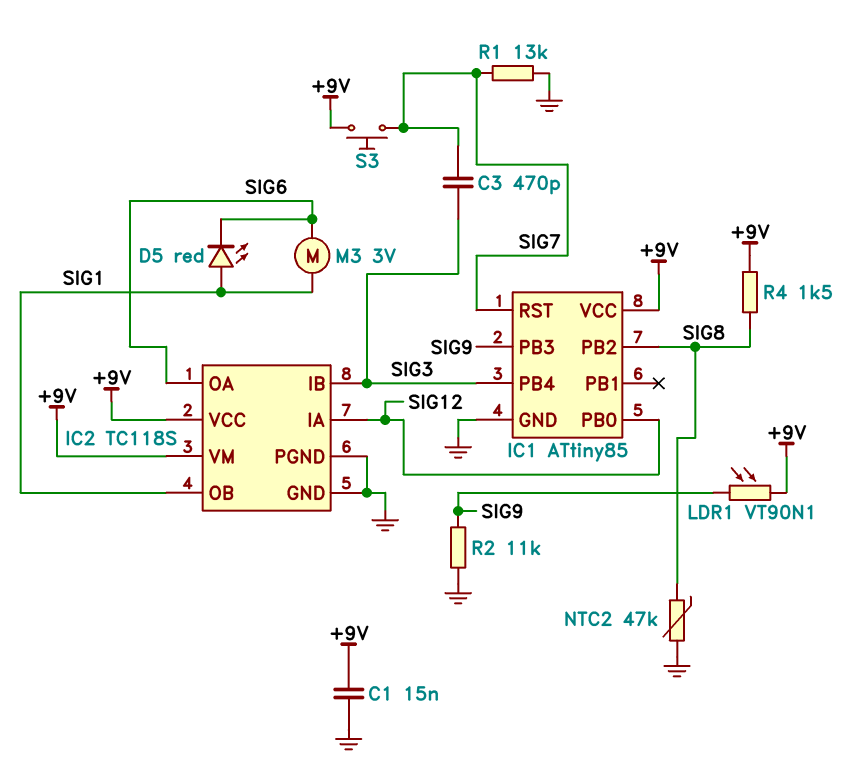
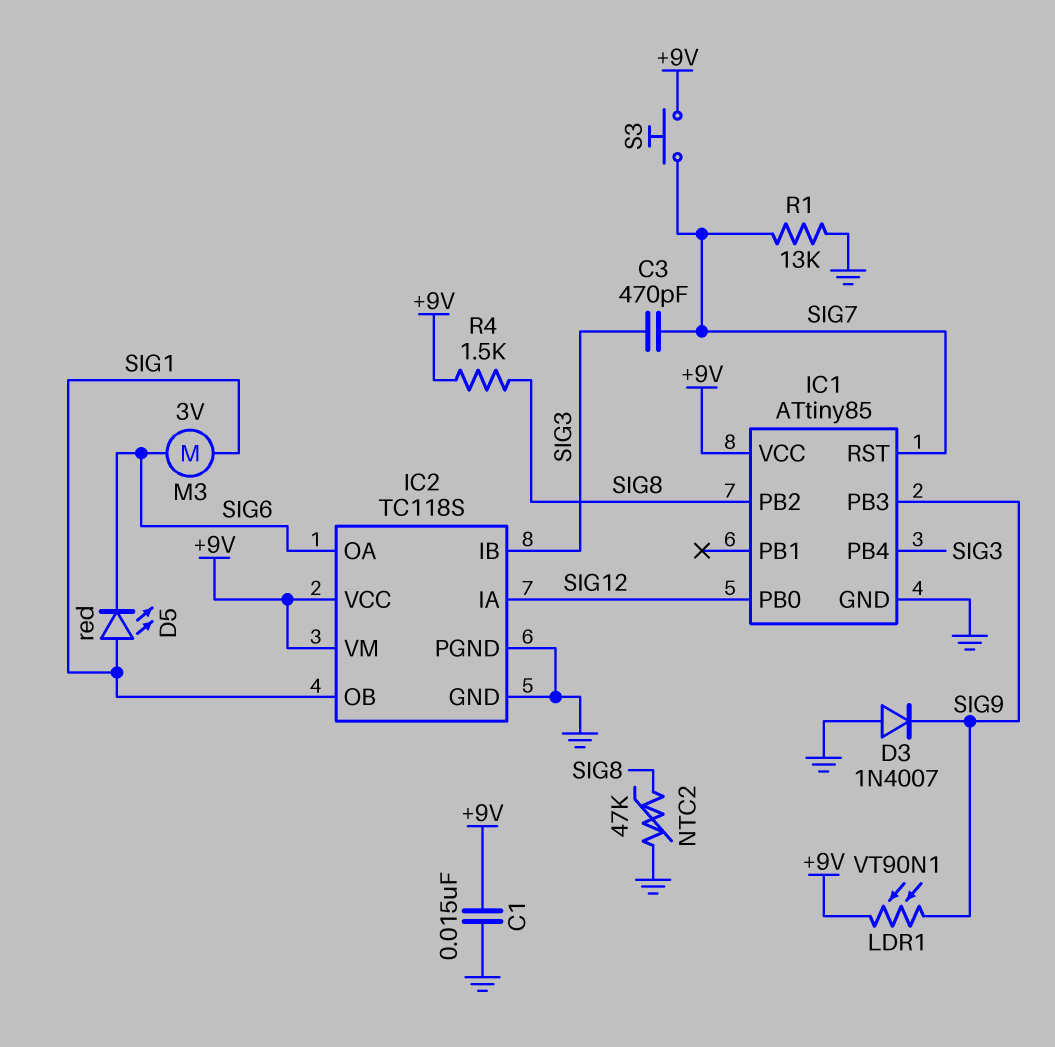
D3: none -> diode 1N4007 (A GND, K SIG9)
R2: 11k (GND, SIG9) -> none

